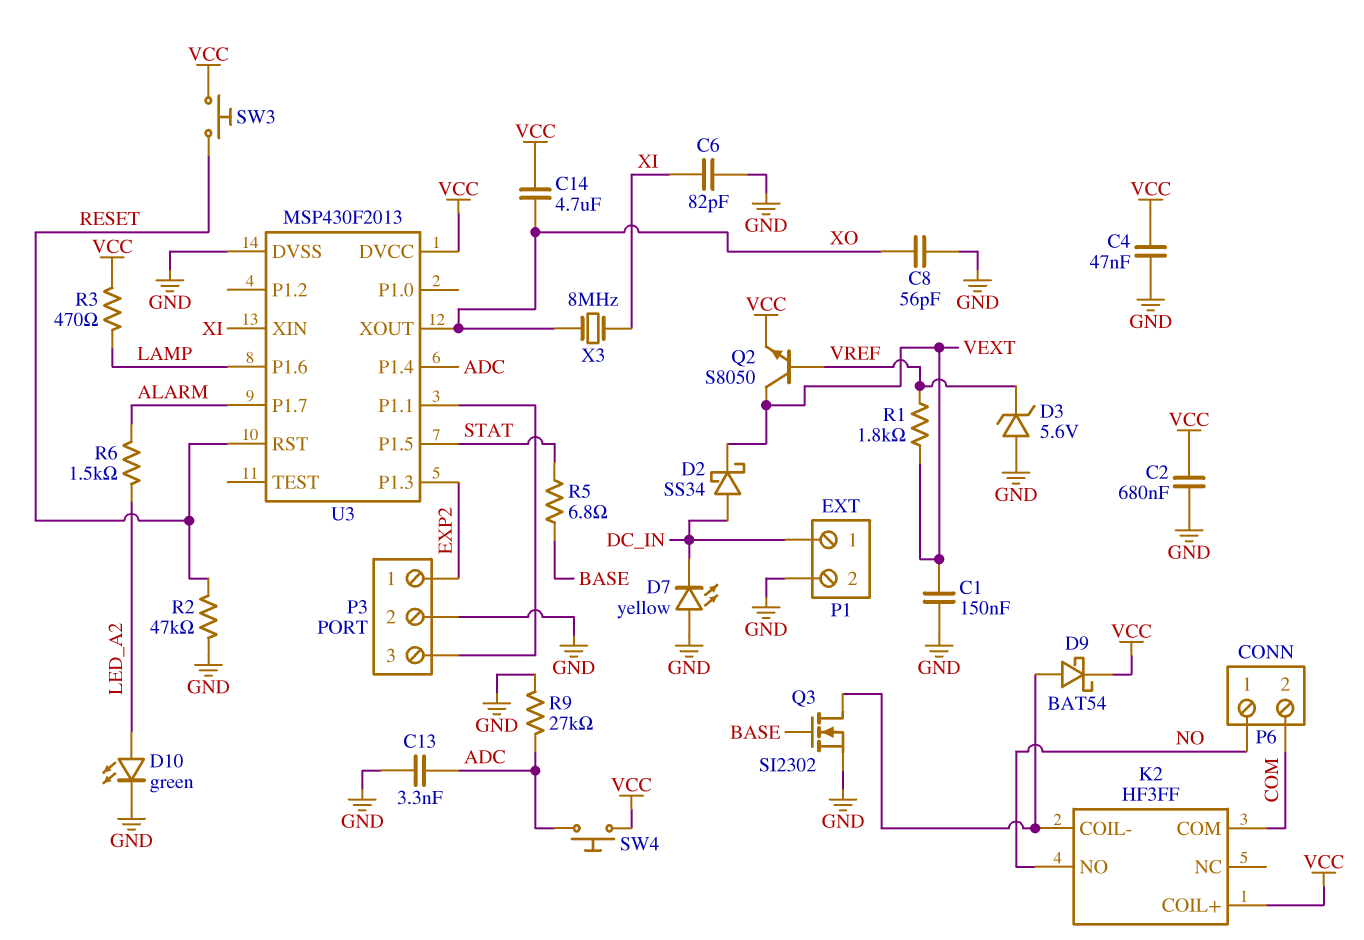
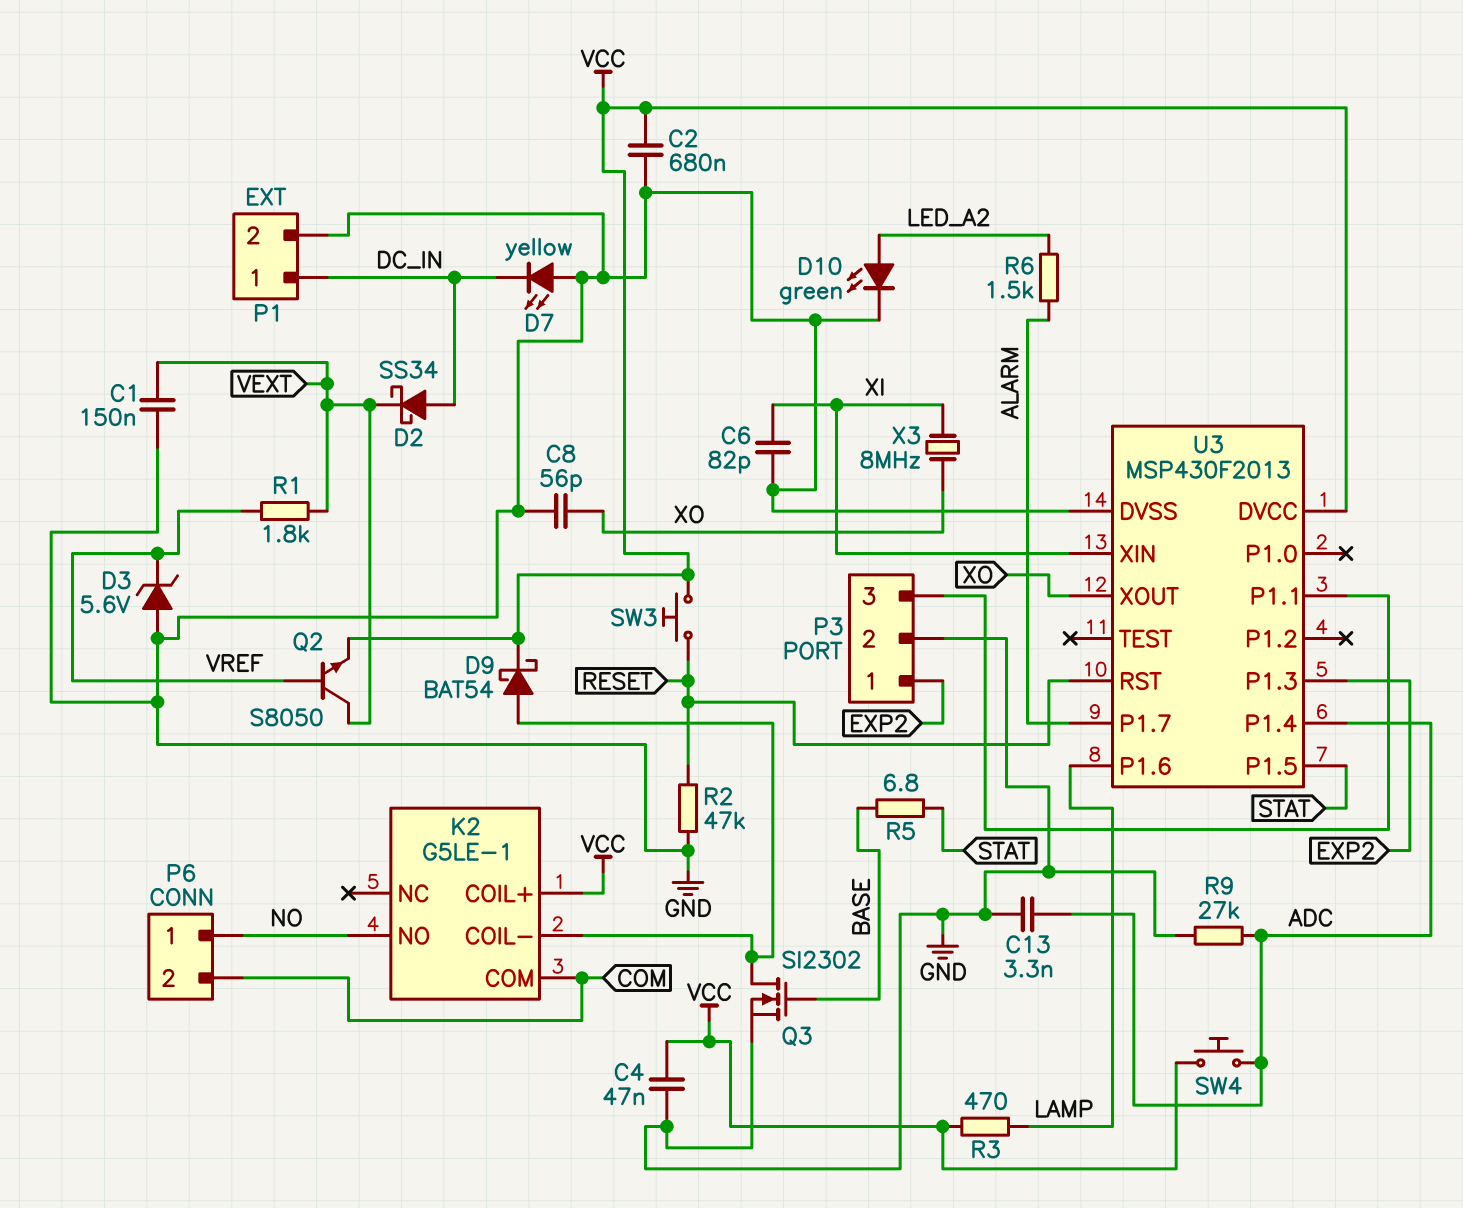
C14: 4.7uF (VCC, XO) -> none
K2: HF3FF -> G5LE-1

